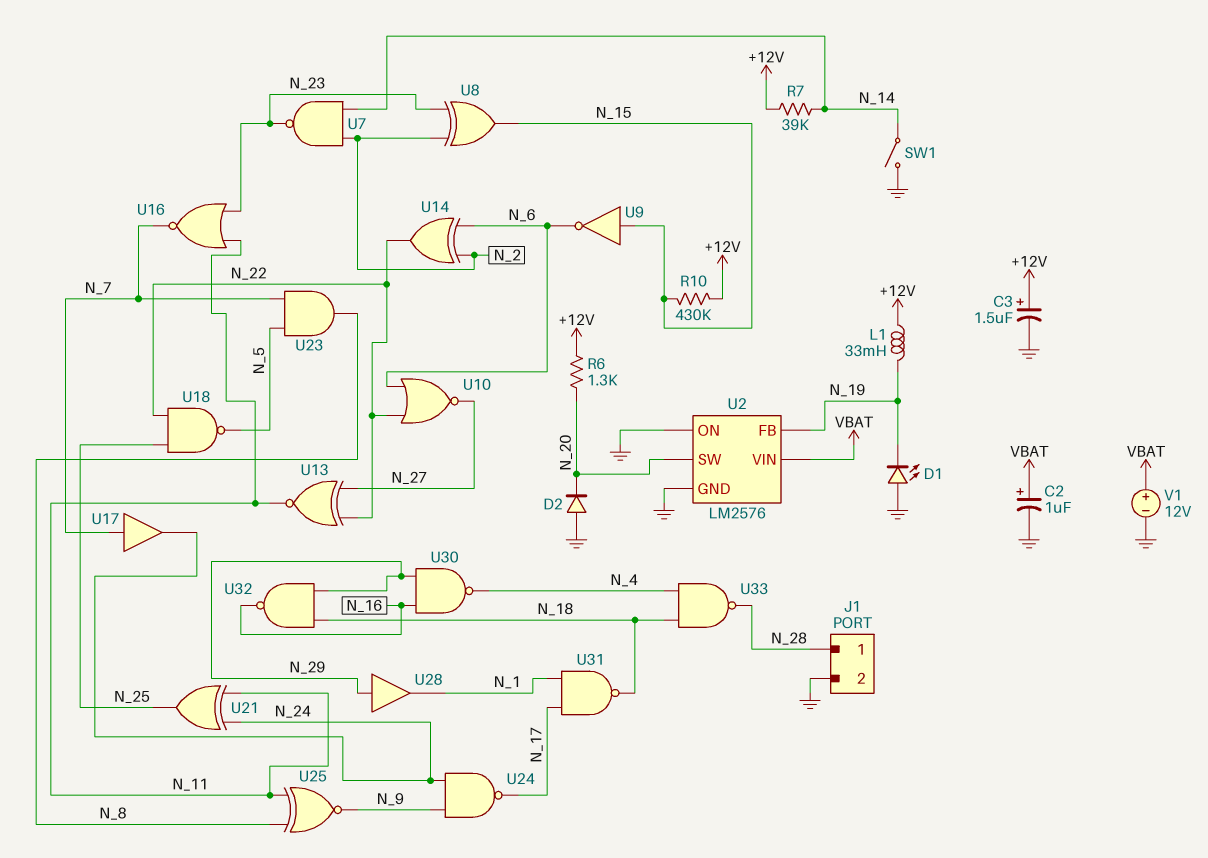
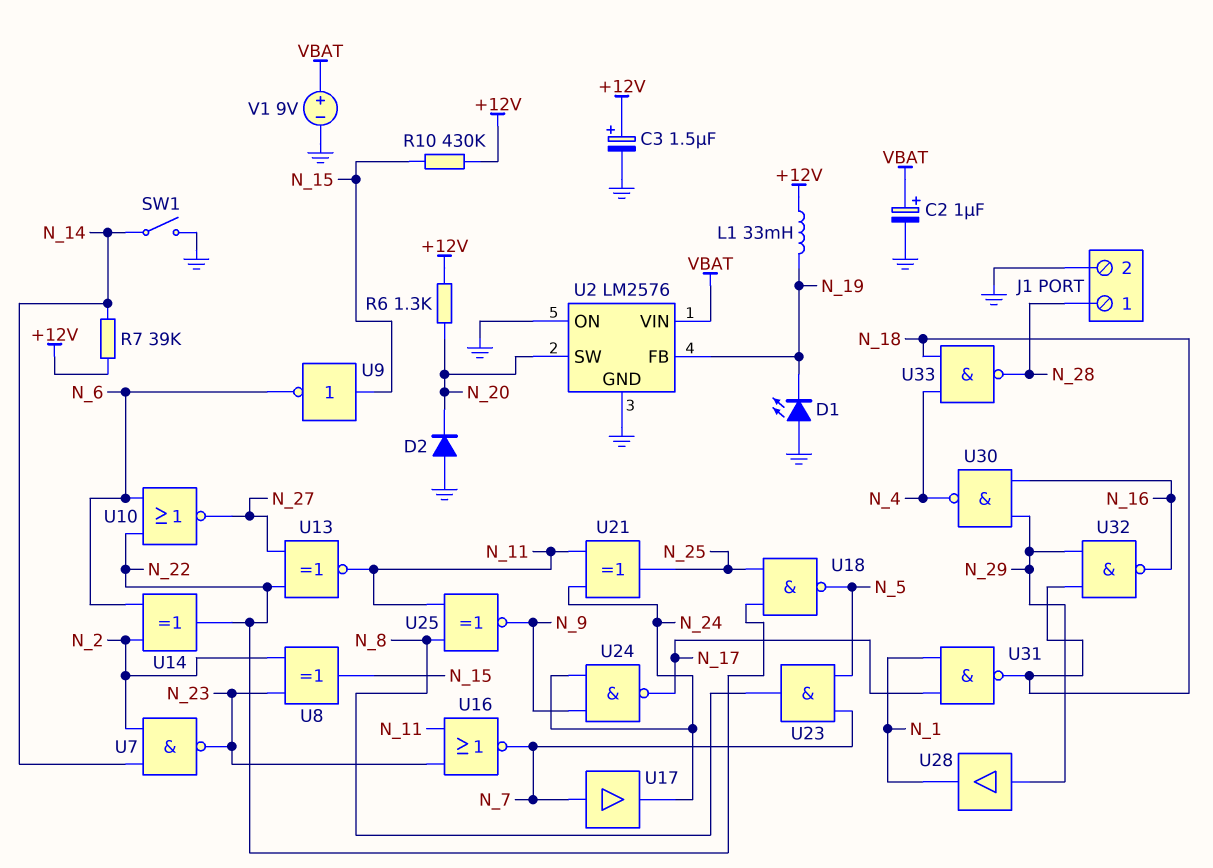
V1: 12V (plus VBAT, minus GND) -> 9V (plus VBAT, minus GND)

